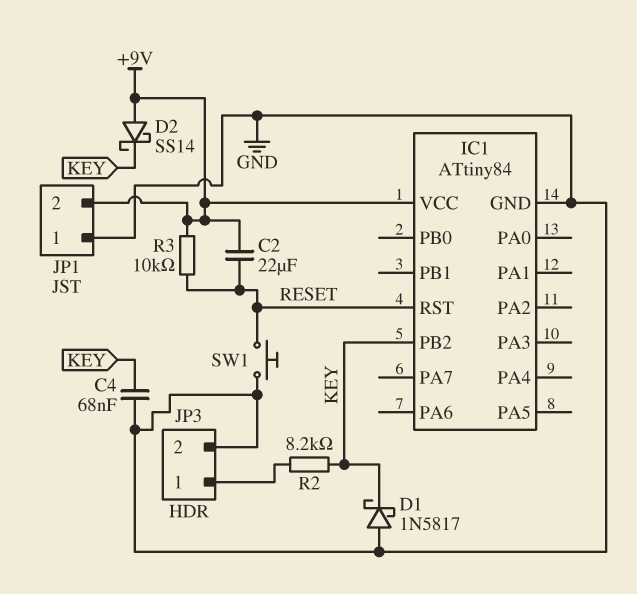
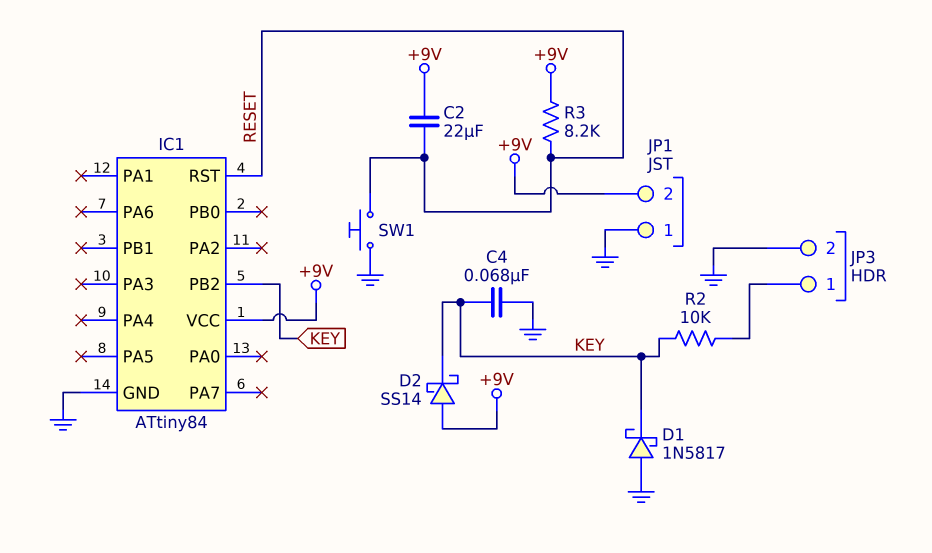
R2: 8.2k (JP3/1, KEY) -> 10k (JP3/1, KEY)
R3: 10k (+9V, RESET) -> 8.2k (+9V, RESET)

